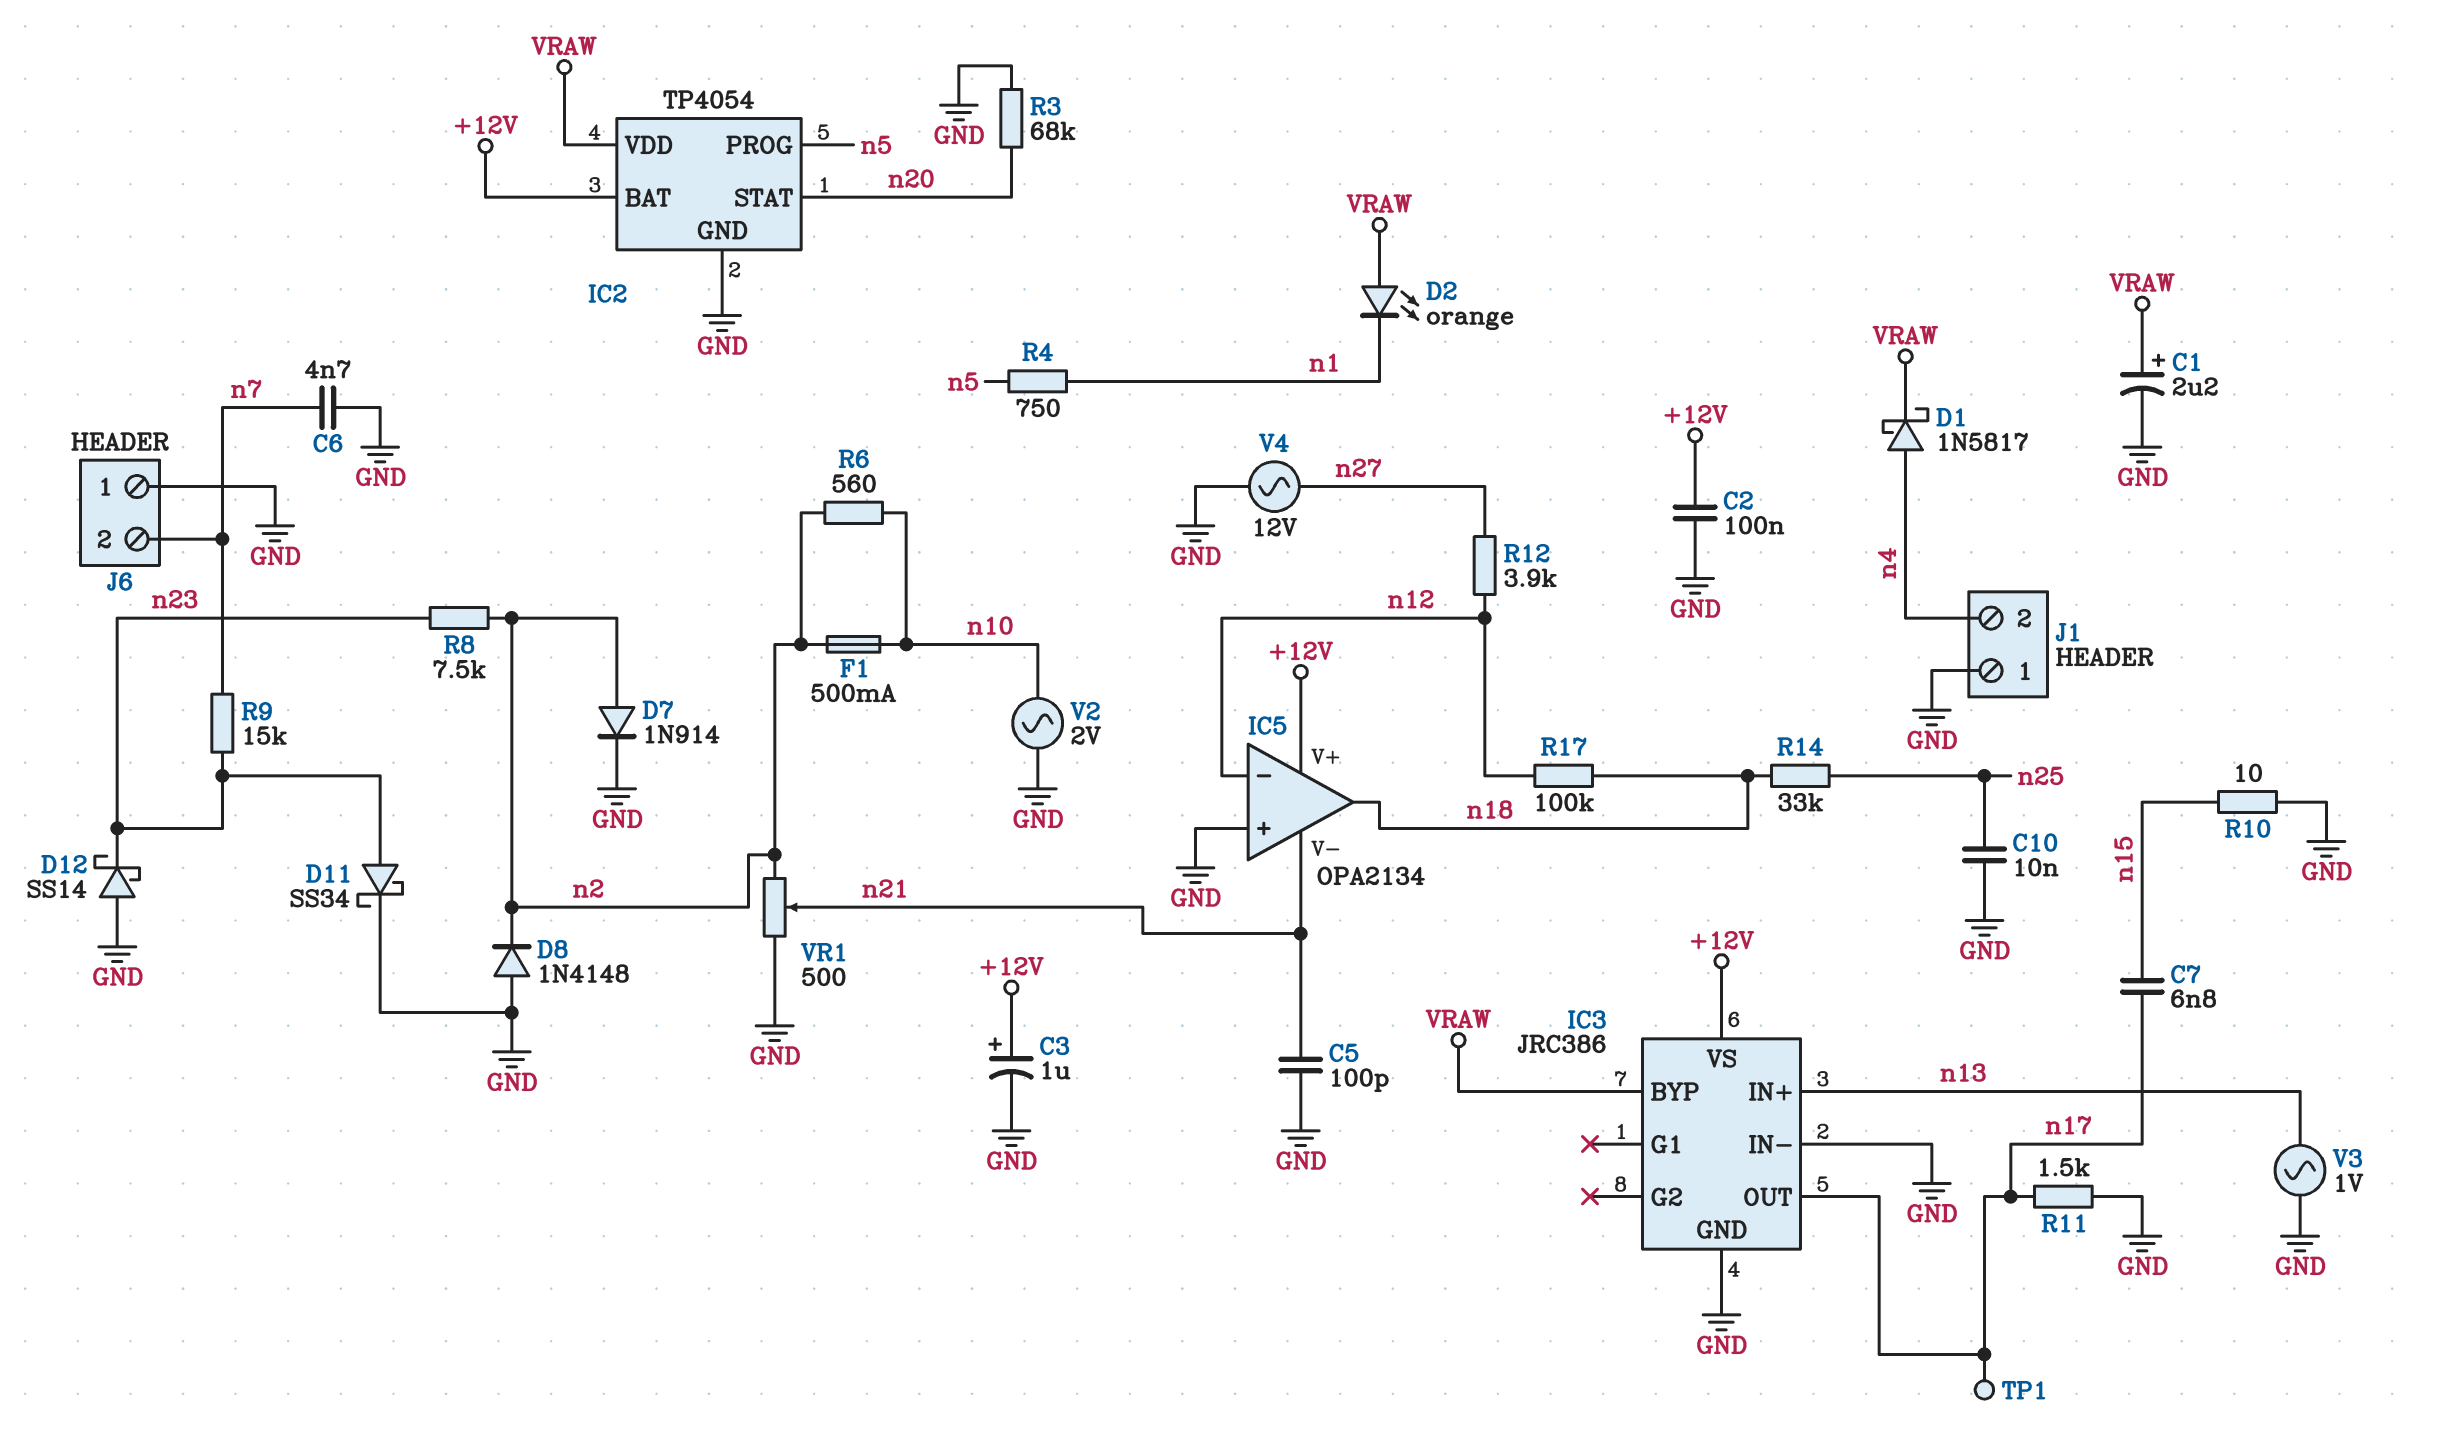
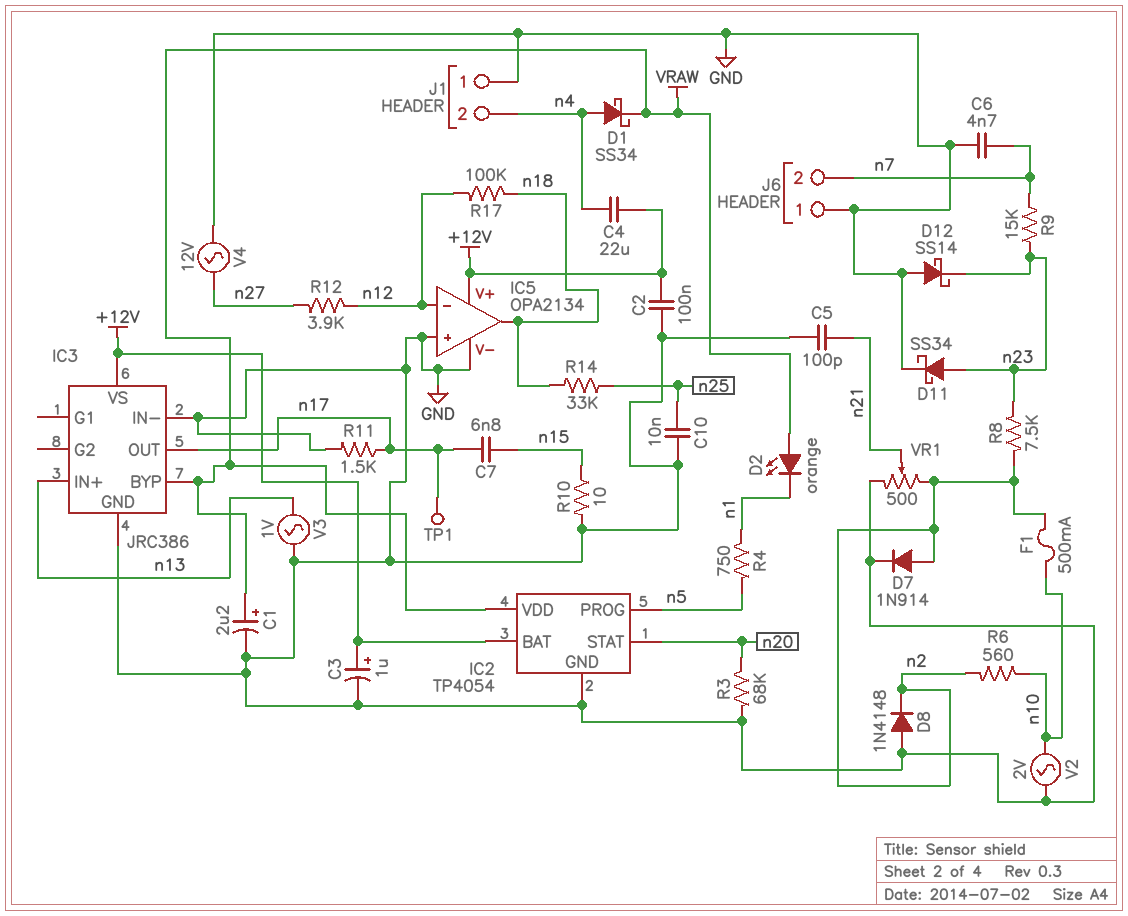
C4: none -> 22uF (+12V, n4)
D1: schottky 1N5817 (A n4, K VRAW) -> schottky SS34 (A n4, K VRAW)
IC5 pin V-: n21 -> GND

